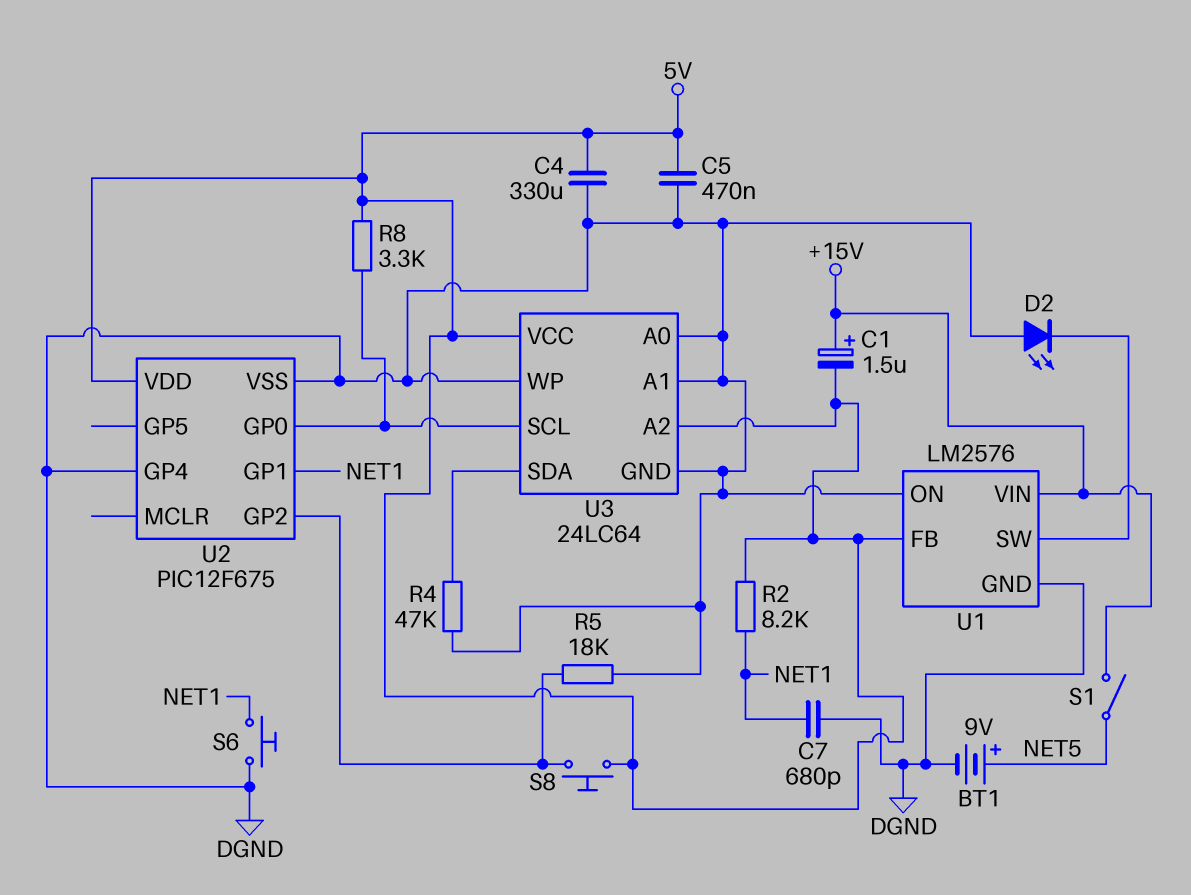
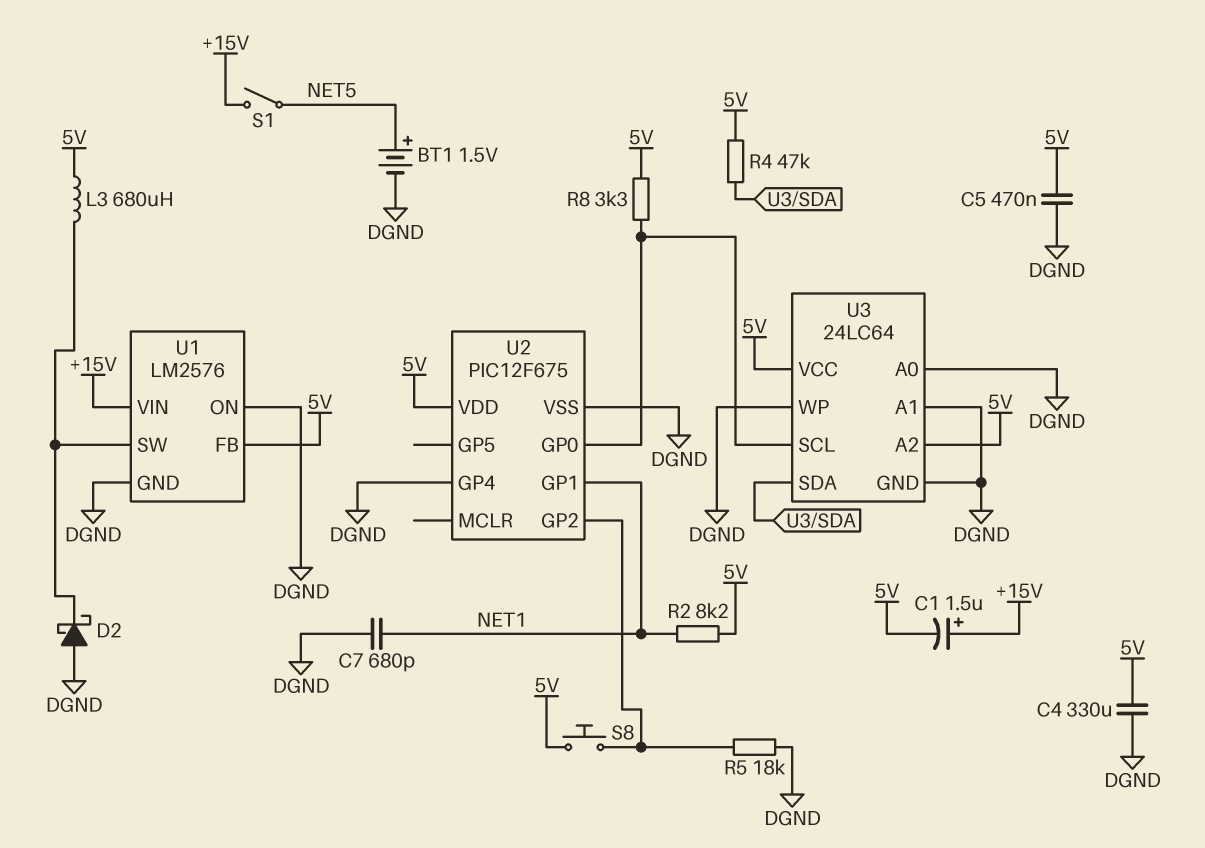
BT1: 9V (plus NET5, minus DGND) -> 1.5V (plus NET5, minus DGND)
D2: LED (A DGND, K U1/SW) -> schottky (A DGND, K U1/SW)
L3: none -> 680uH (5V, U1/SW)
R4: 47k (DGND, U3/SDA) -> 47k (5V, U3/SDA)
S6: button (DGND, NET1) -> none

